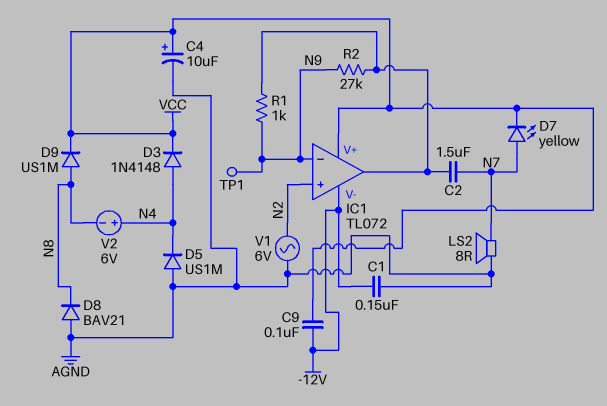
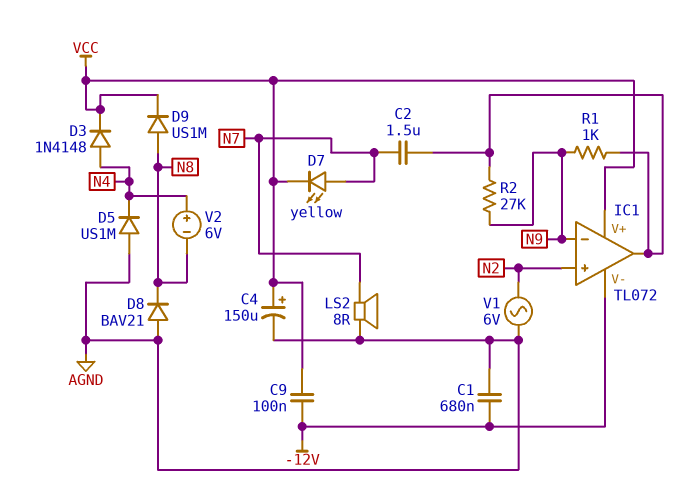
C1: 150nF (-12V, AGND) -> 680nF (-12V, AGND)
C4: 10uF (plus VCC, minus AGND) -> 150uF (plus VCC, minus AGND)
TP1: test point (N9) -> none

